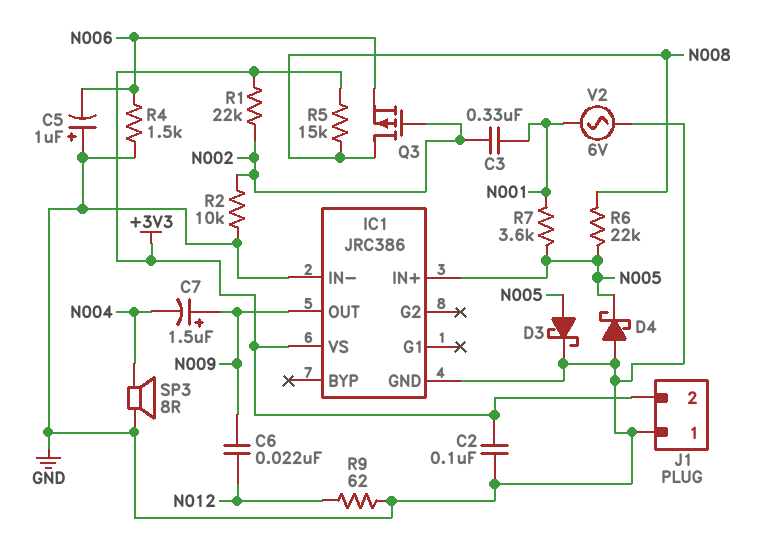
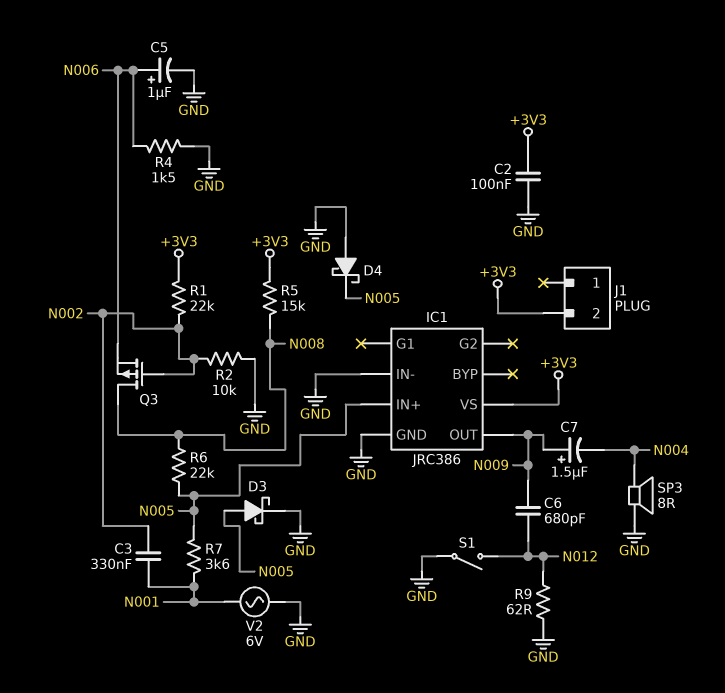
C5: 1uF (plus GND, minus N006) -> 1uF (plus N006, minus GND)
C6: 22nF (N009, N012) -> 680pF (N009, N012)
J1 pin 1: GND -> none
S1: none -> switch (GND, N012)

